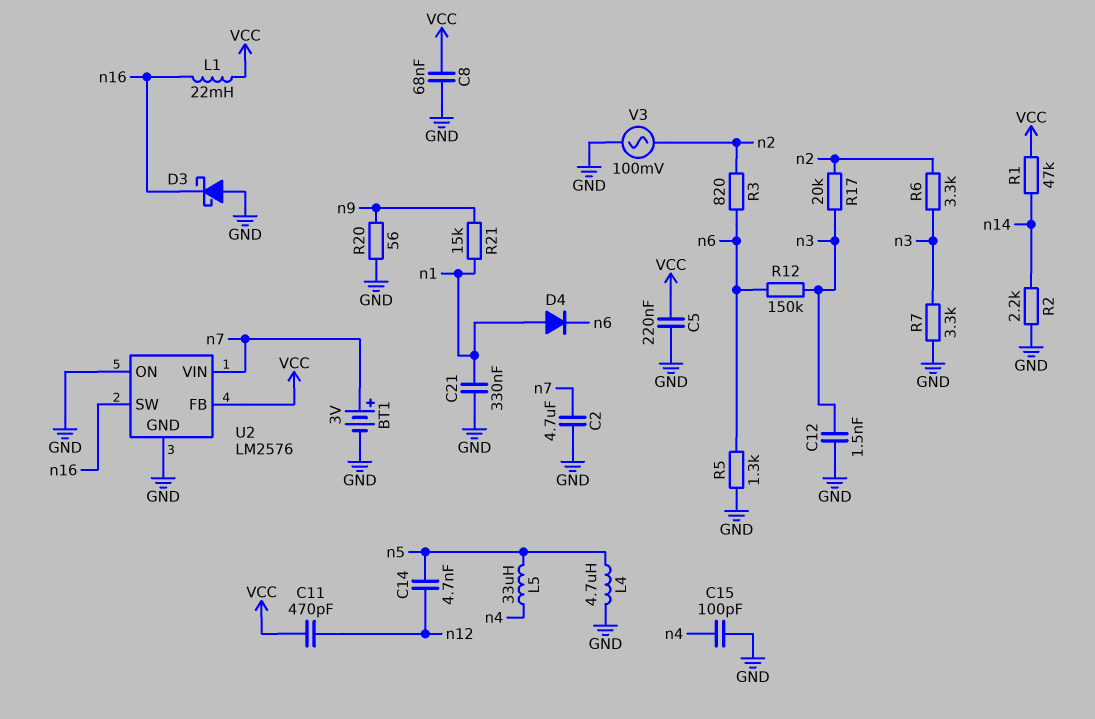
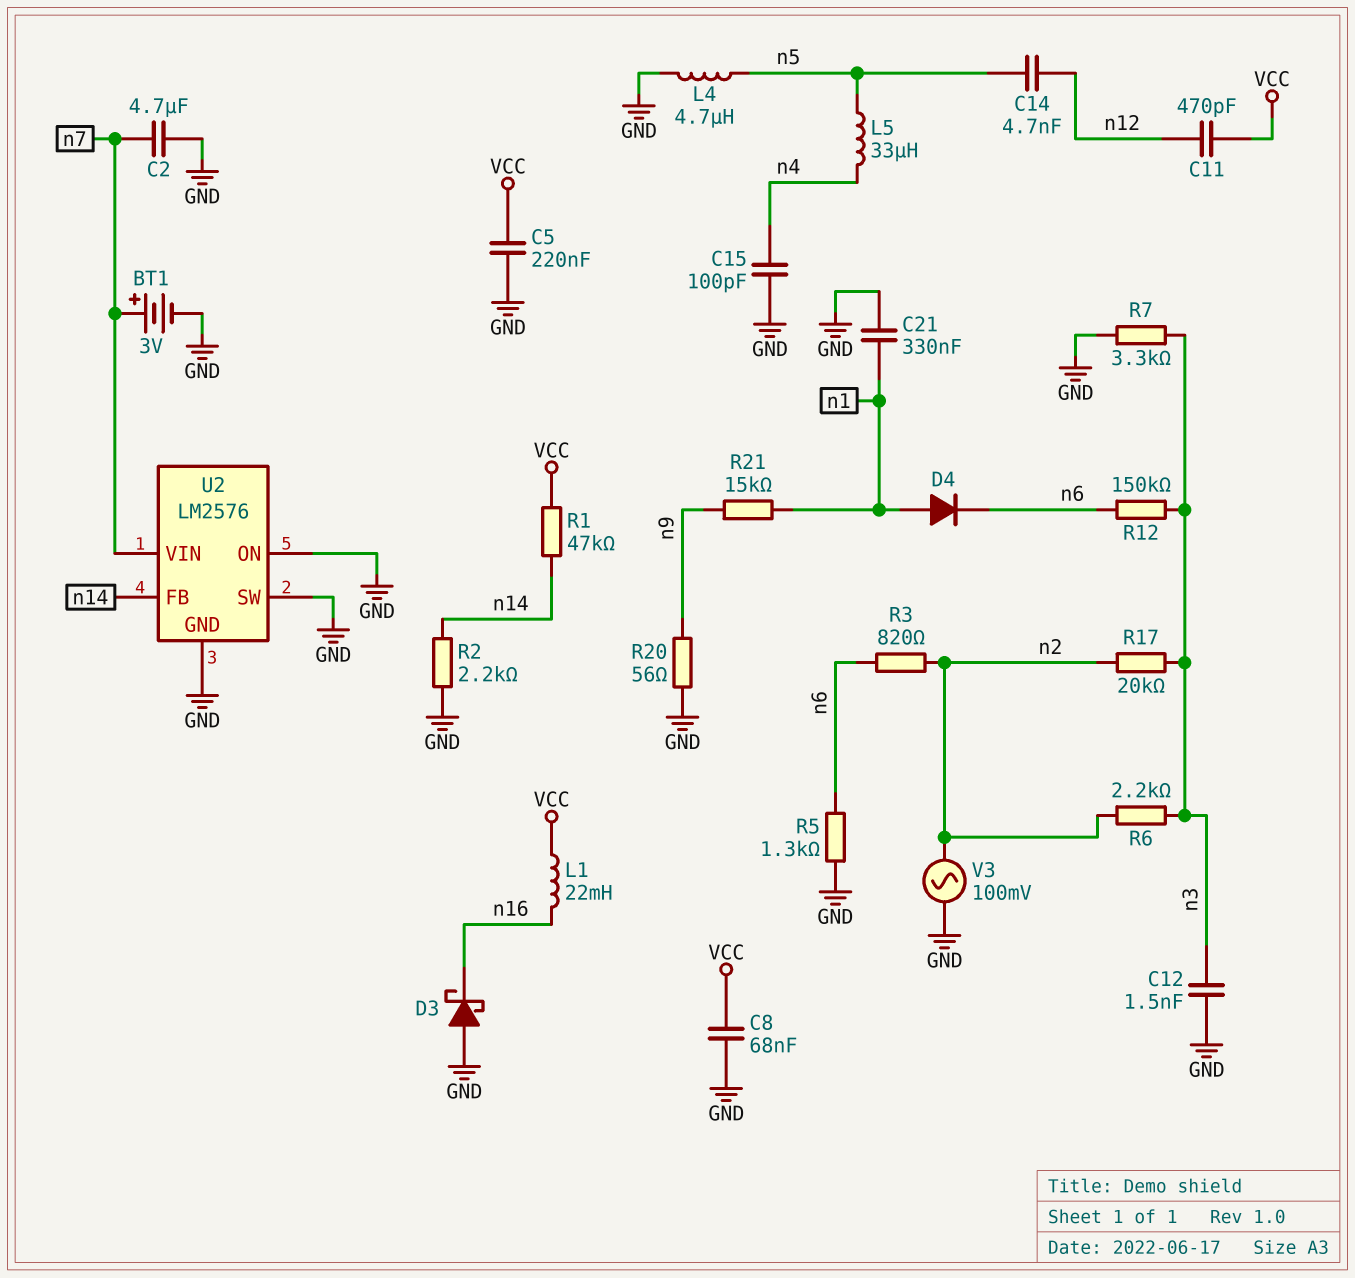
R6: 3.3k (n2, n3) -> 2.2k (n2, n3)
U2 pin FB: VCC -> n14
U2 pin SW: n16 -> GND

